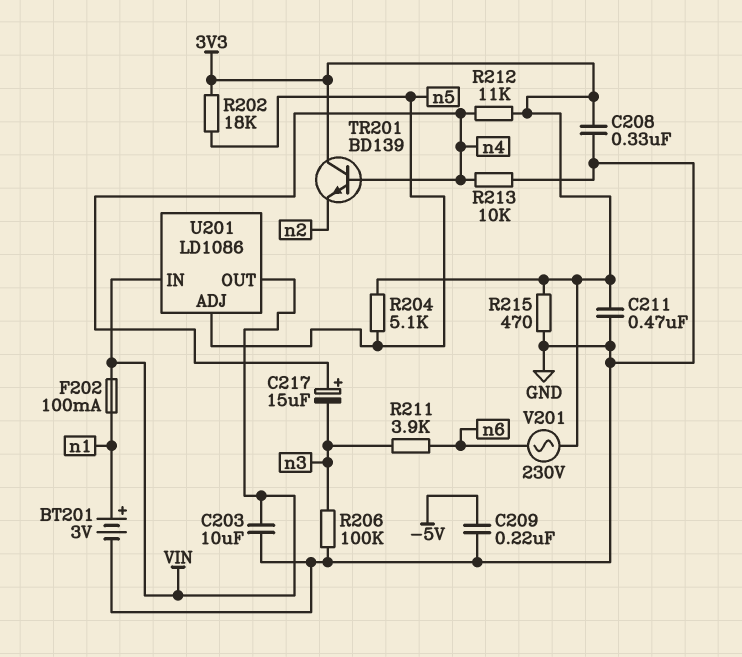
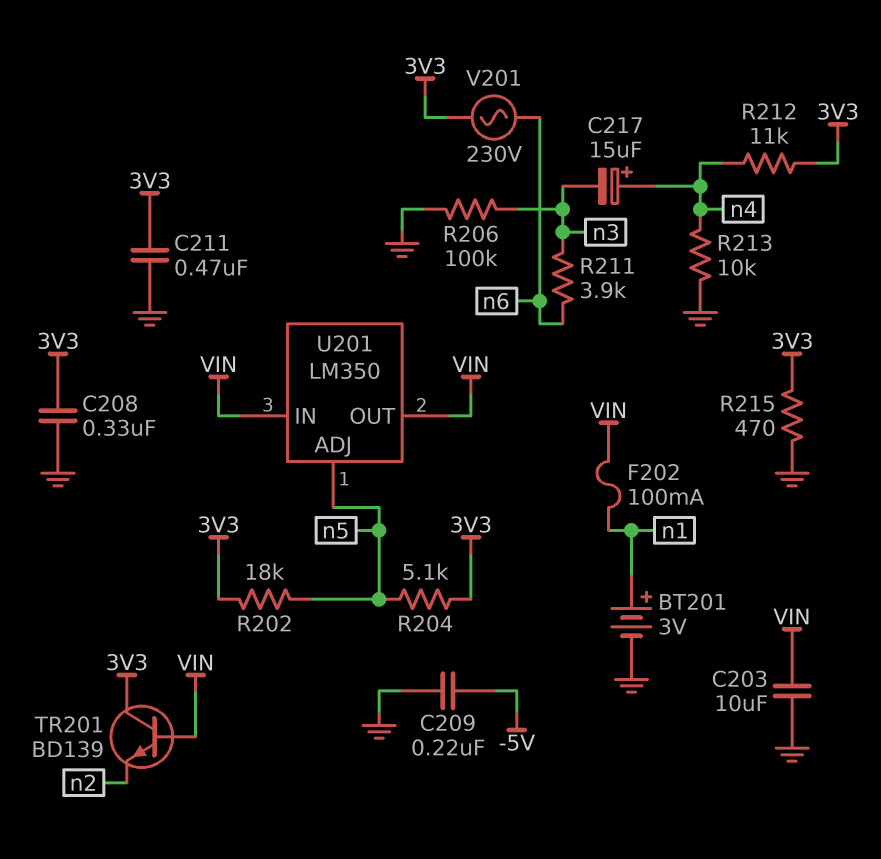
TR201: NPN BD139 (B n4, C 3V3, E n2) -> NPN BD139 (B VIN, C 3V3, E n2)
U201: LD1086 -> LM350

